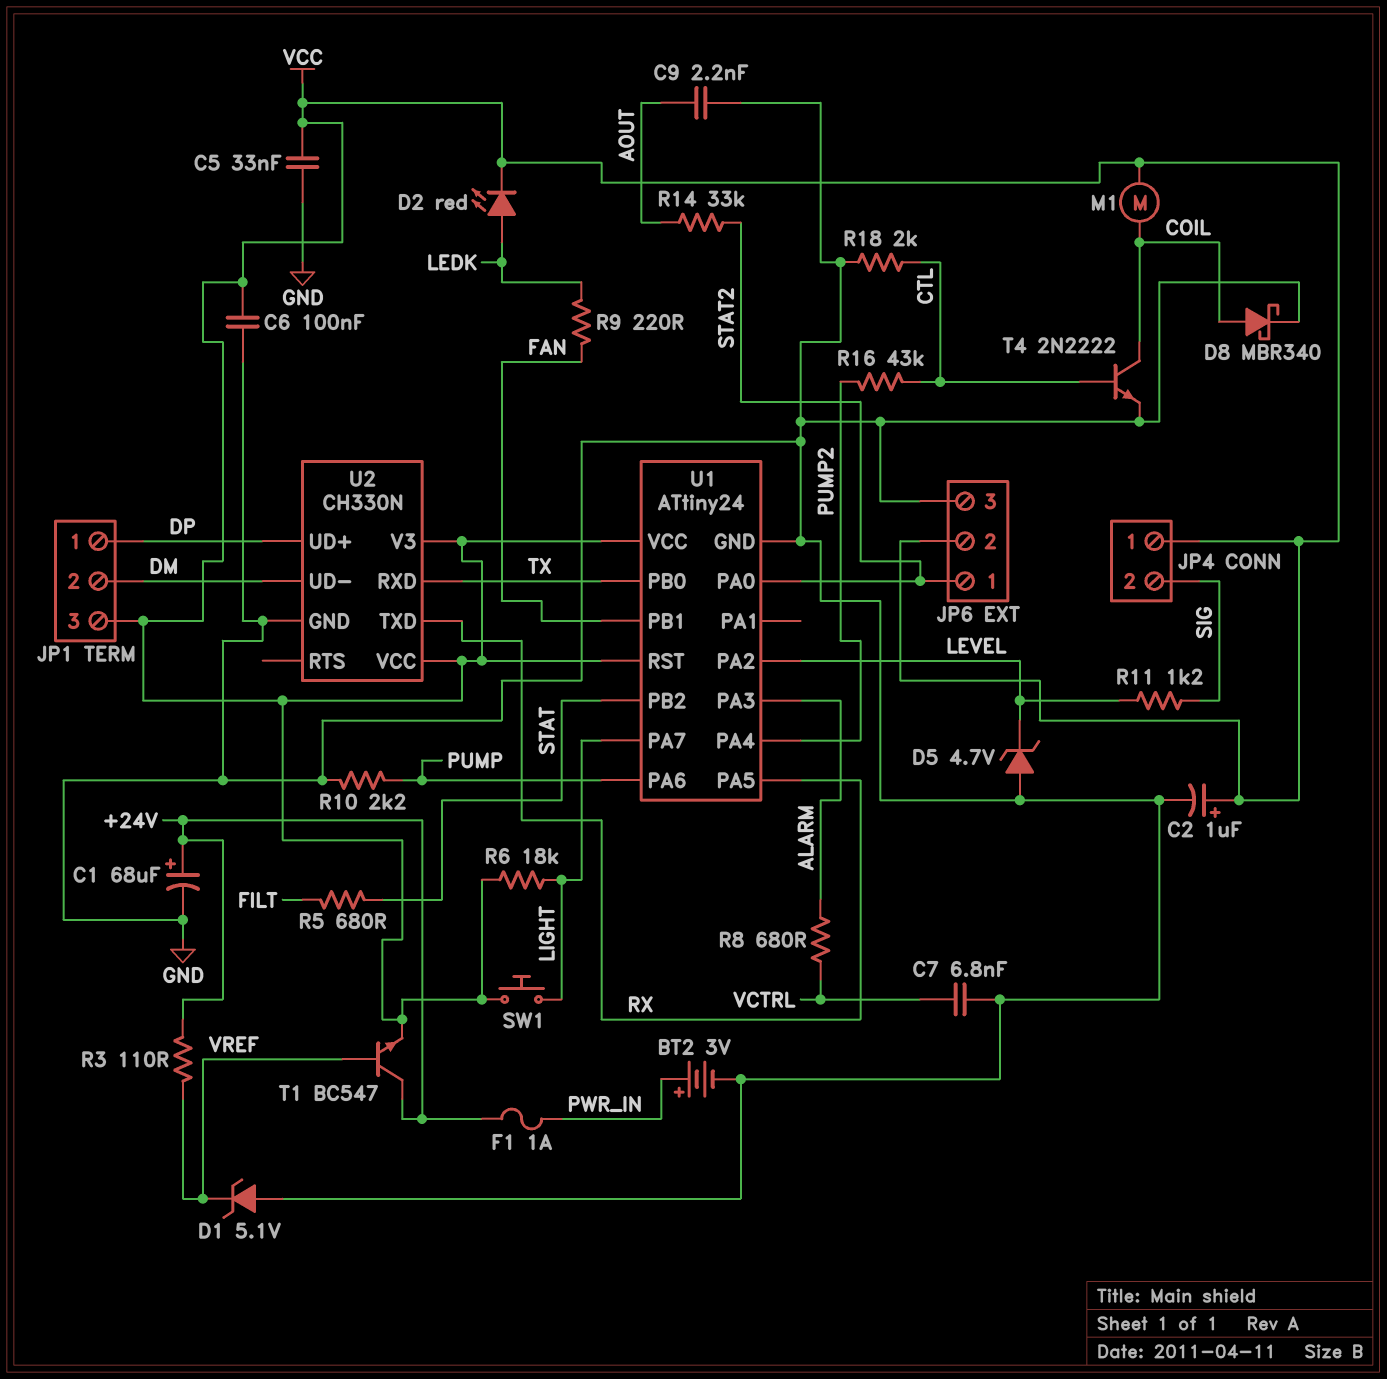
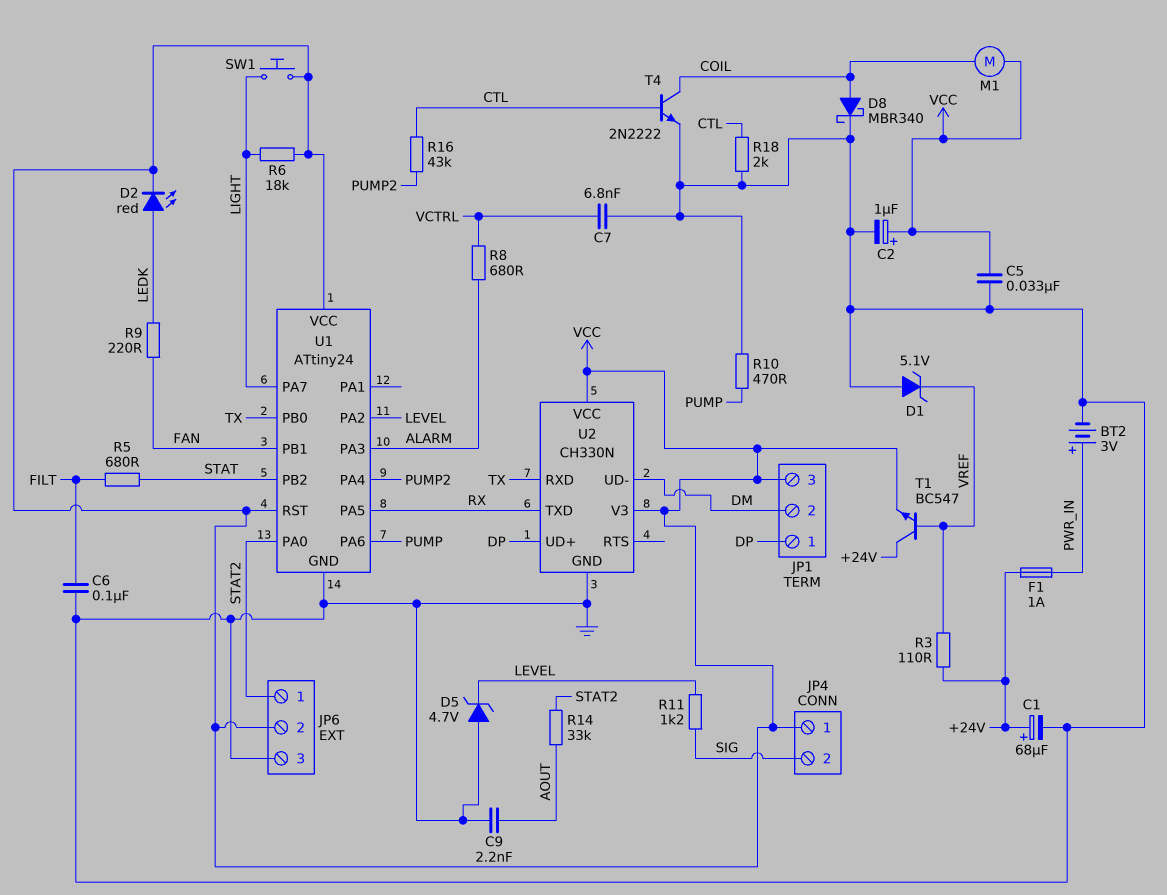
C6: 100nF (GND, VCC) -> 100nF (FILT, GND)
R10: 2.2k (GND, PUMP) -> 470 (GND, PUMP)

